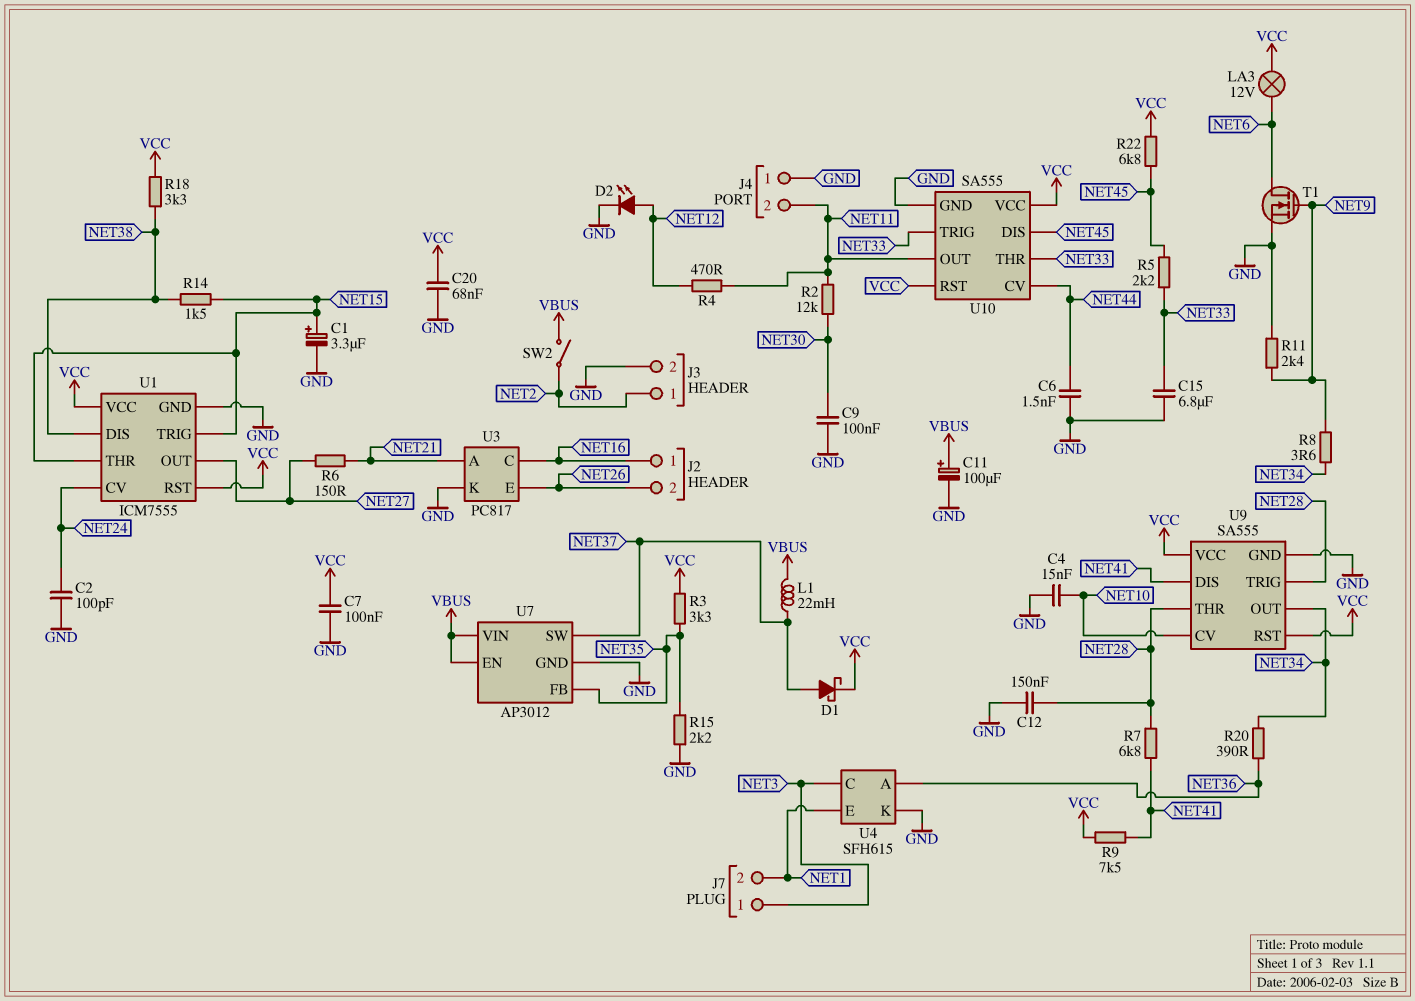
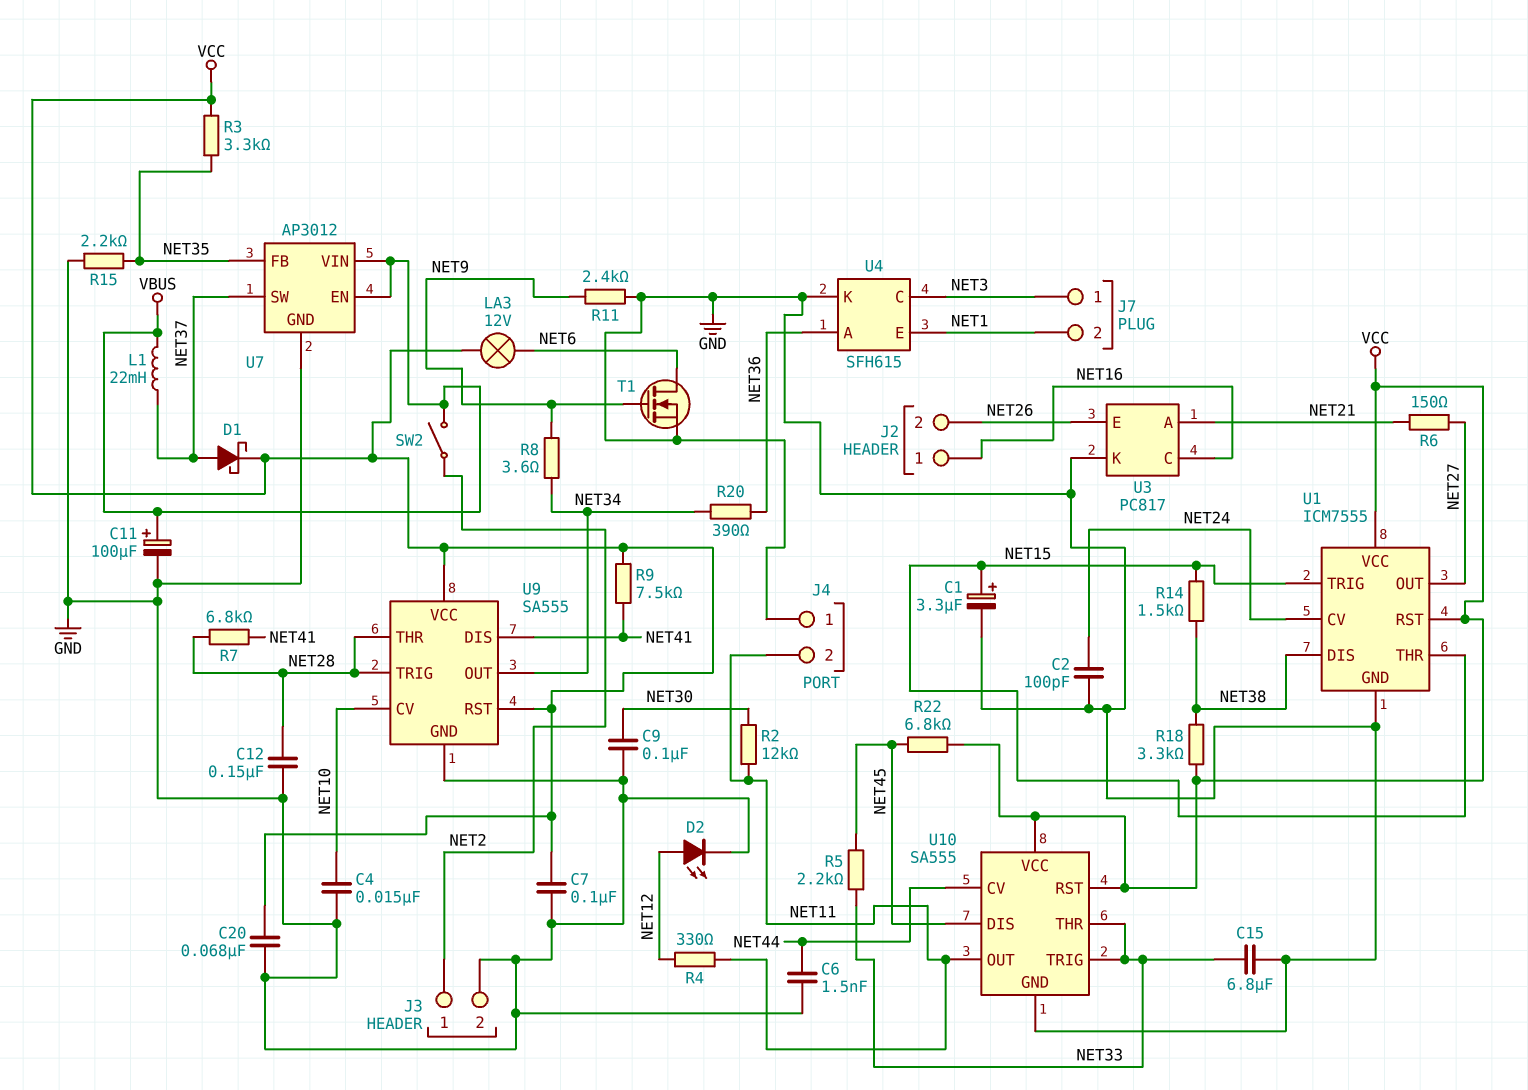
R4: 470 (NET11, NET12) -> 330 (NET11, NET12)

